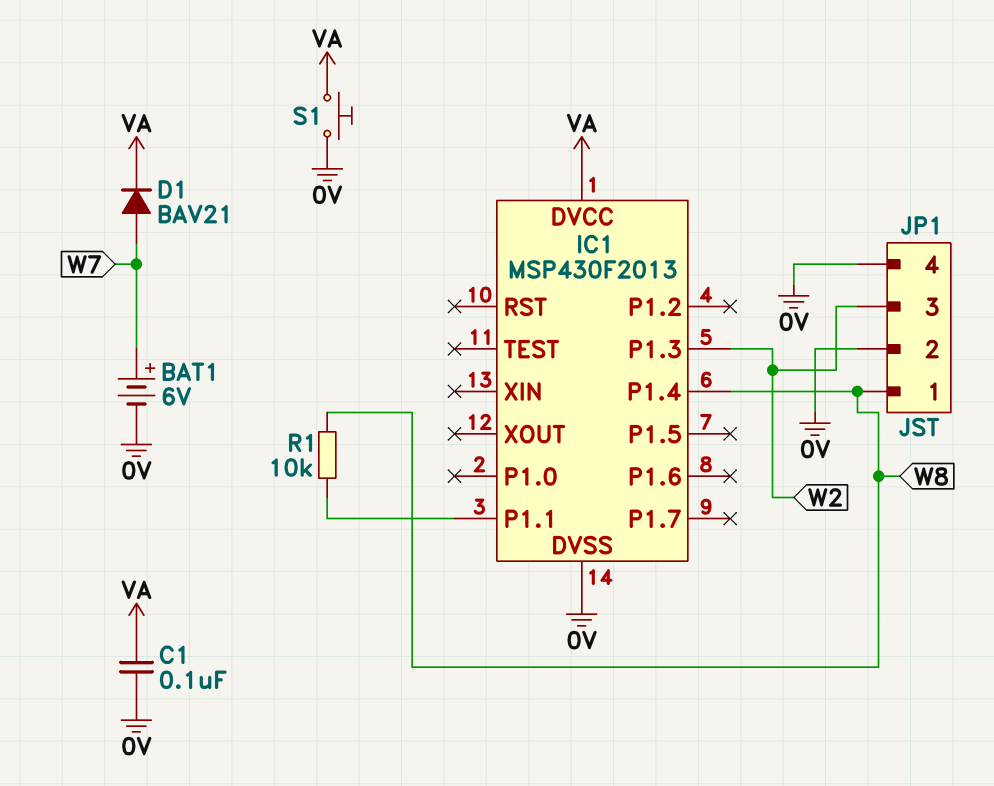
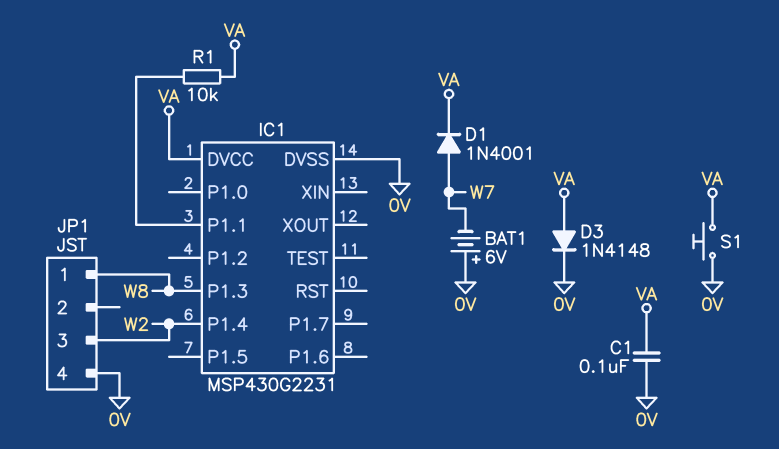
BAT1: 6V (plus W7, minus 0V) -> 6V (plus 0V, minus W7)
D1: diode BAV21 (A W7, K VA) -> diode 1N4001 (A W7, K VA)
D3: none -> diode 1N4148 (A VA, K 0V)
IC1: MSP430F2013 -> MSP430G2231
IC1 pin P1.3: W2 -> W8
IC1 pin P1.4: W8 -> W2
JP1 pin 2: 0V -> none
R1: 10k (IC1/P1.1, W8) -> 10k (IC1/P1.1, VA)

